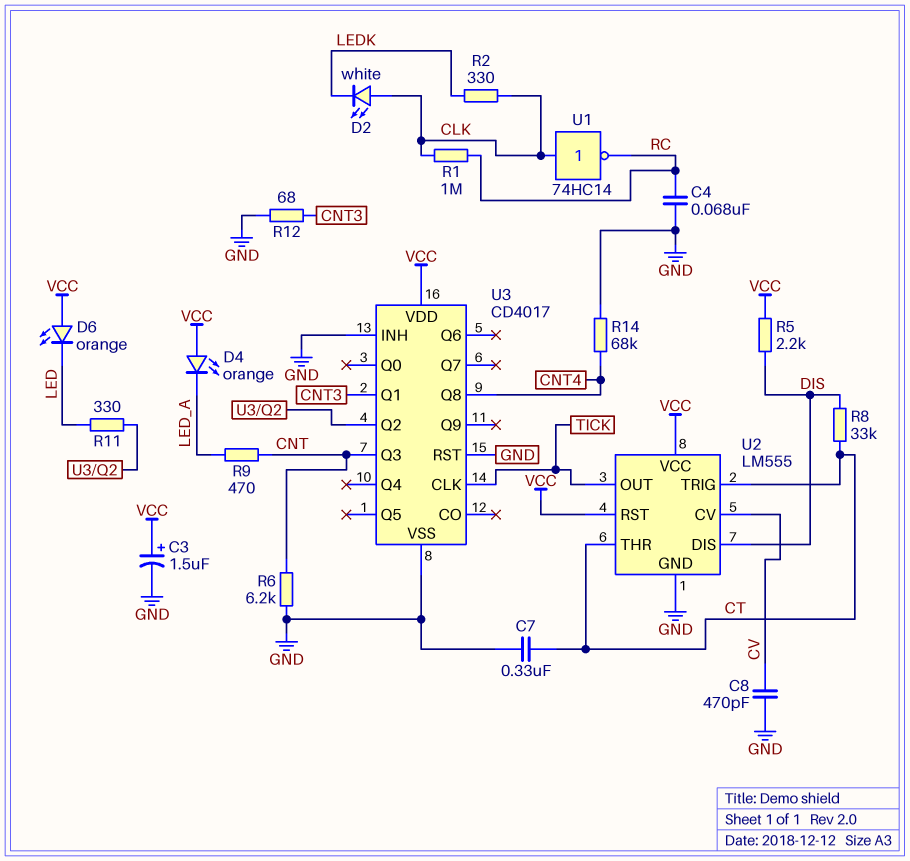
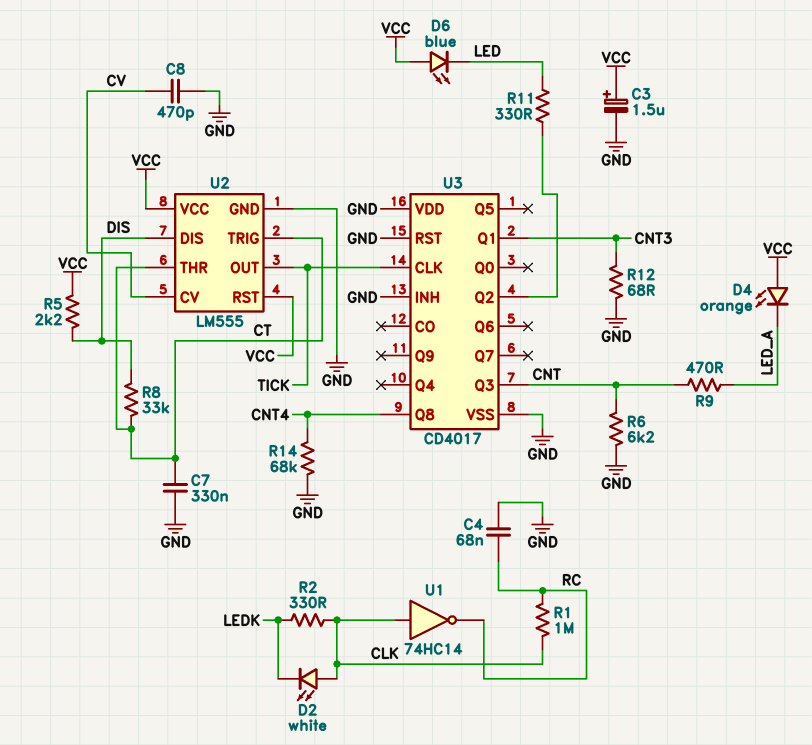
D6: LED orange (A VCC, K LED) -> LED blue (A VCC, K LED)
U3 pin VDD: VCC -> GND

